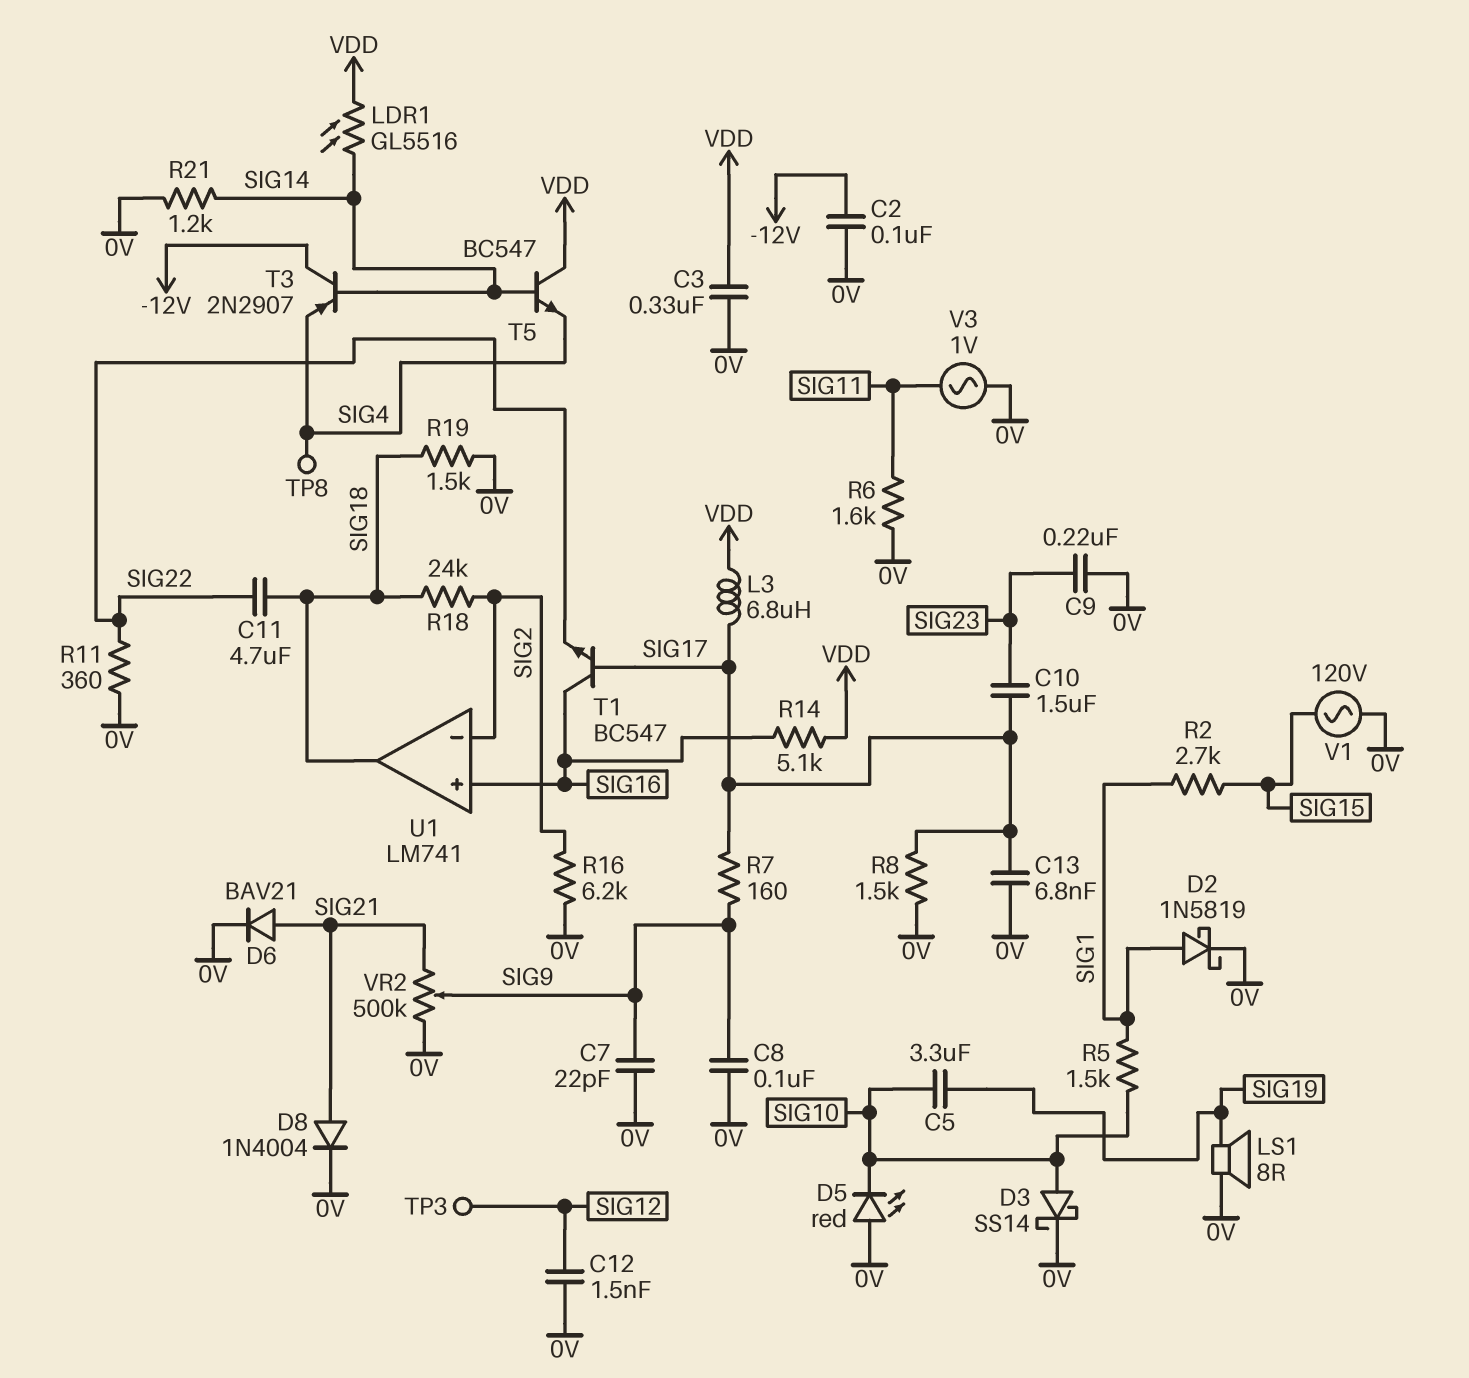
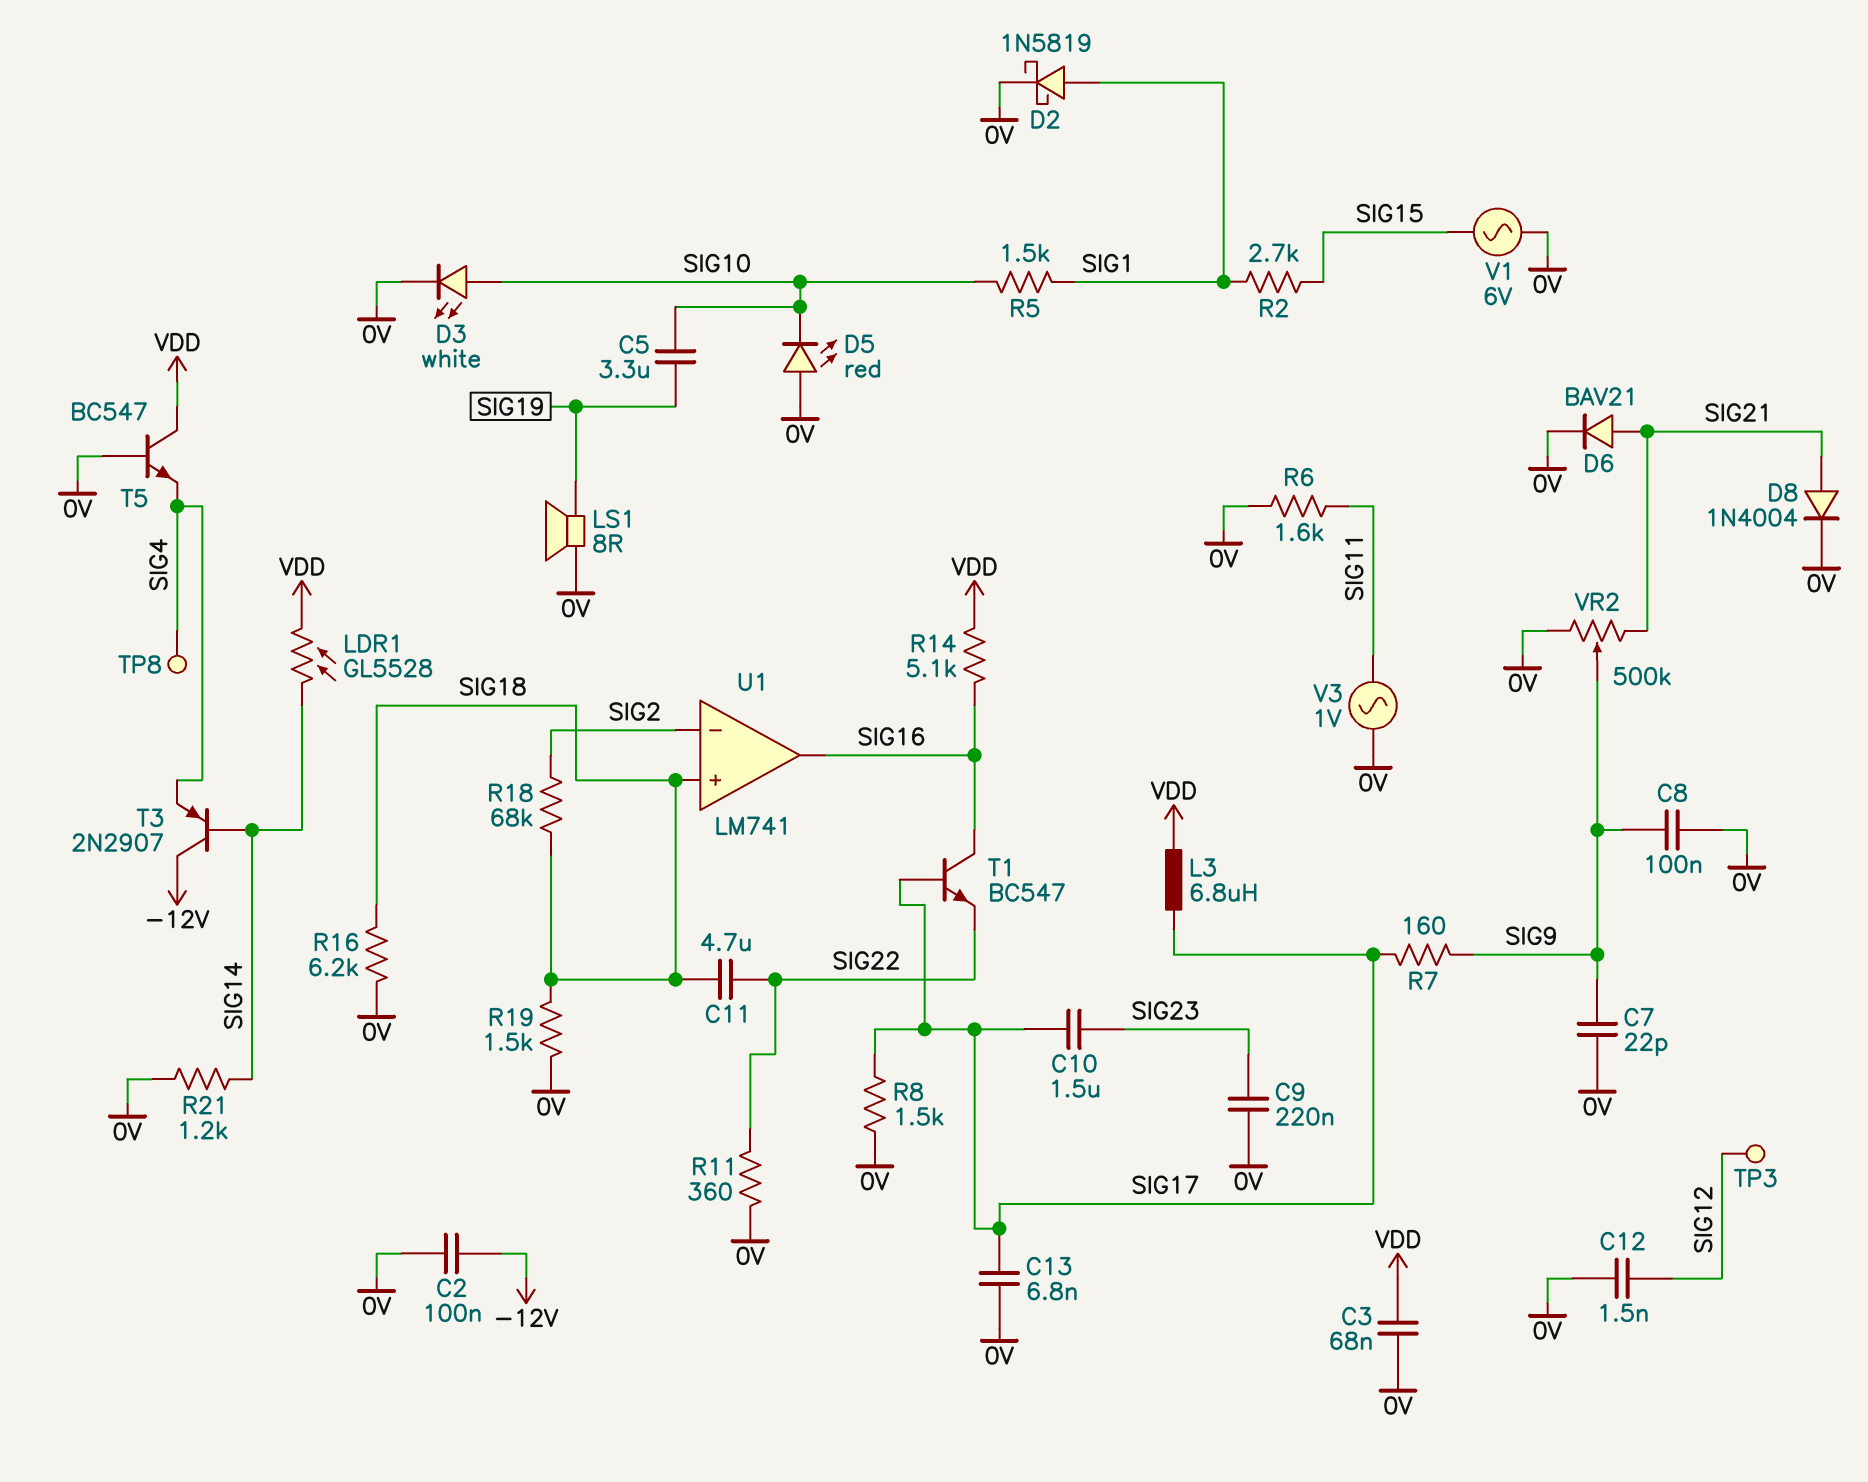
C3: 330nF (0V, VDD) -> 68nF (0V, VDD)
D3: schottky SS14 (A SIG10, K 0V) -> LED white (A SIG10, K 0V)
LDR1: GL5516 (SIG14, VDD) -> GL5528 (SIG14, VDD)
R16: 6.2k (0V, SIG2) -> 6.2k (0V, SIG18)
R18: 24k (SIG2, SIG18) -> 68k (SIG2, SIG18)
T5: NPN BC547 (B SIG14, C VDD, E SIG4) -> NPN BC547 (B 0V, C VDD, E SIG4)
U1 pin in+: SIG16 -> SIG18
U1 pin out: SIG18 -> SIG16
V1: AC 120V (0V, SIG15) -> AC 6V (0V, SIG15)

